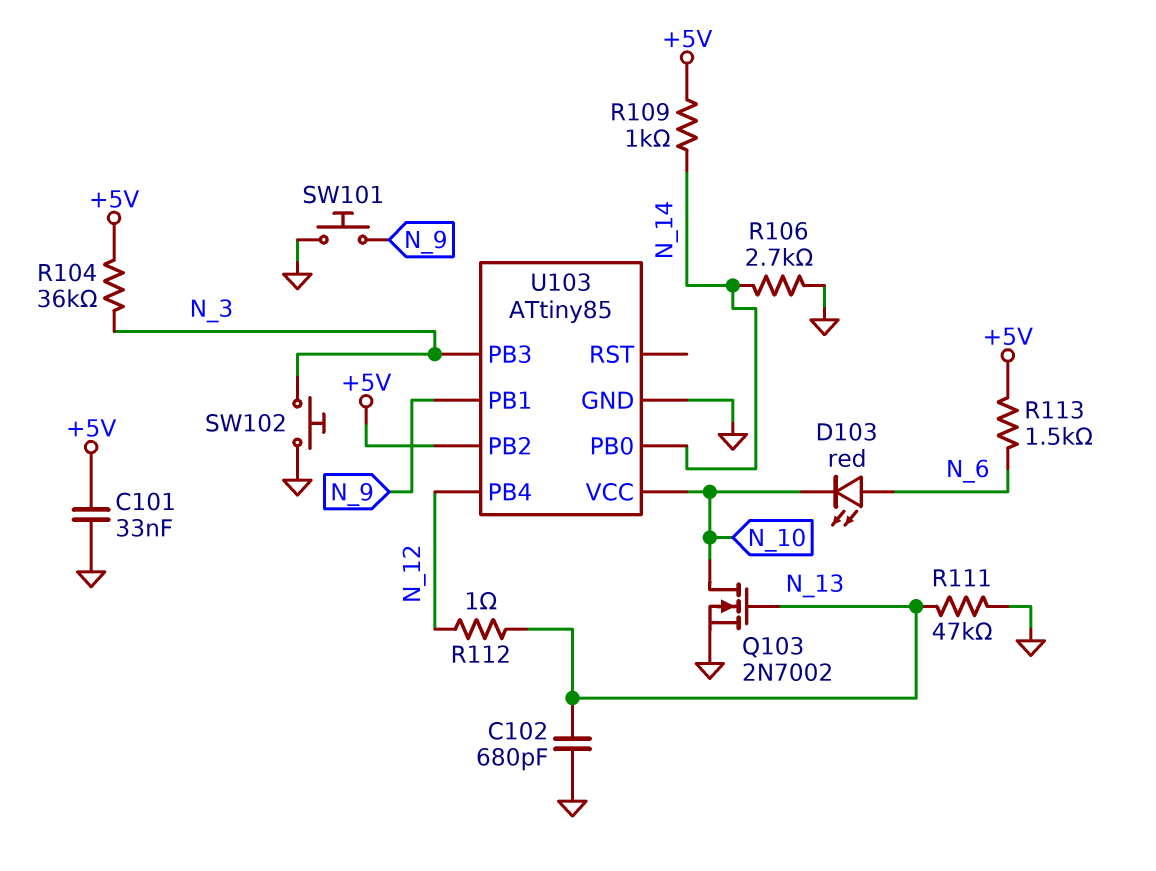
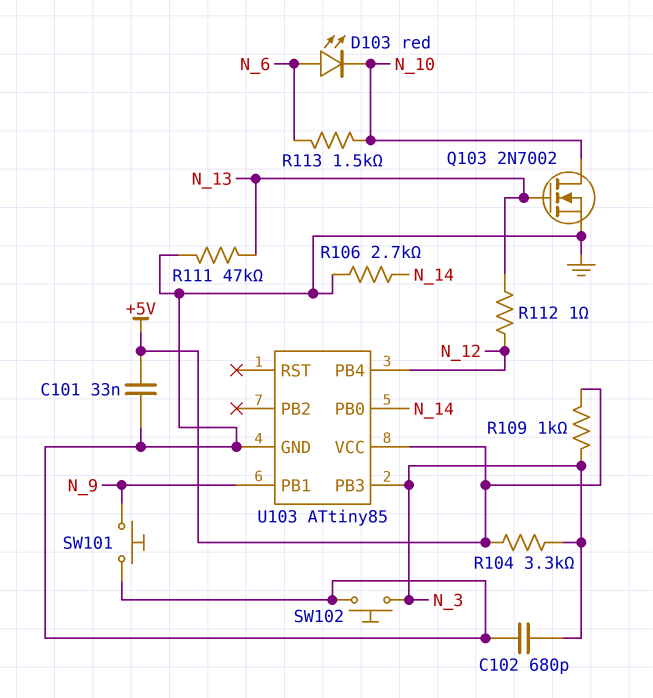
C102: 680pF (GND, N_13) -> 680pF (GND, N_3)
R104: 36k (+5V, N_3) -> 3.3k (+5V, N_3)
R109: 1k (+5V, N_14) -> 1k (+5V, N_3)
R113: 1.5k (+5V, N_6) -> 1.5k (N_6, N_10)
U103 pin PB2: +5V -> none
U103 pin VCC: N_10 -> +5V

